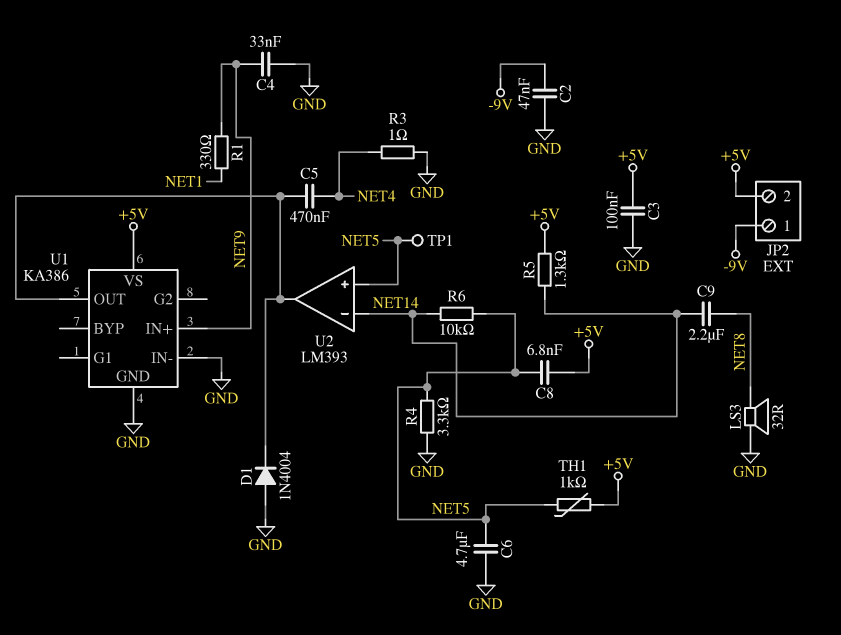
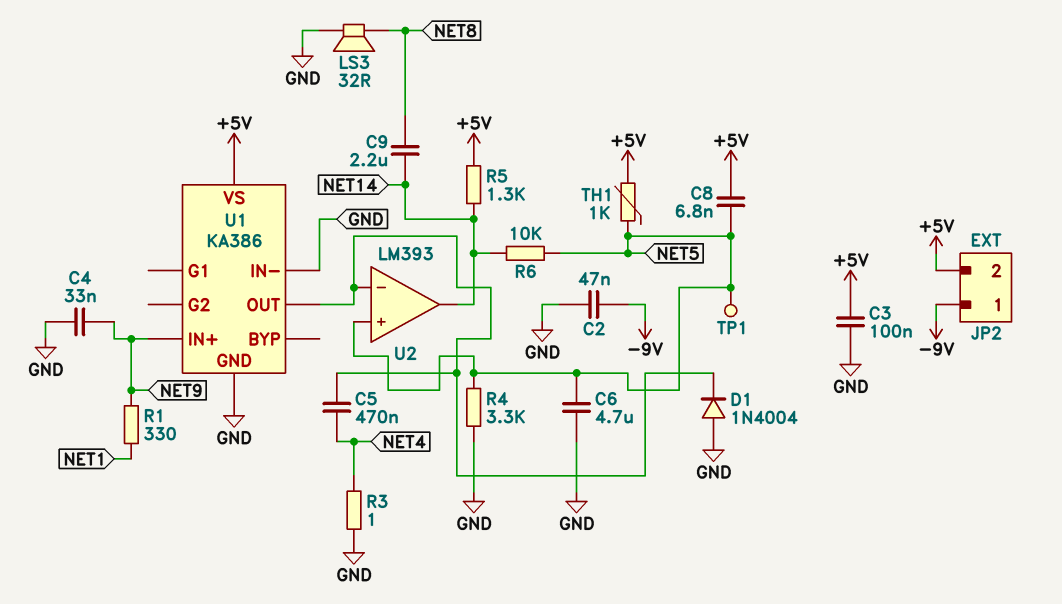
U2 pin in-: NET14 -> U1/OUT
U2 pin out: U1/OUT -> NET14

